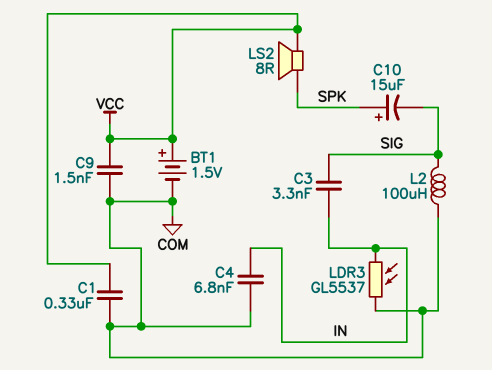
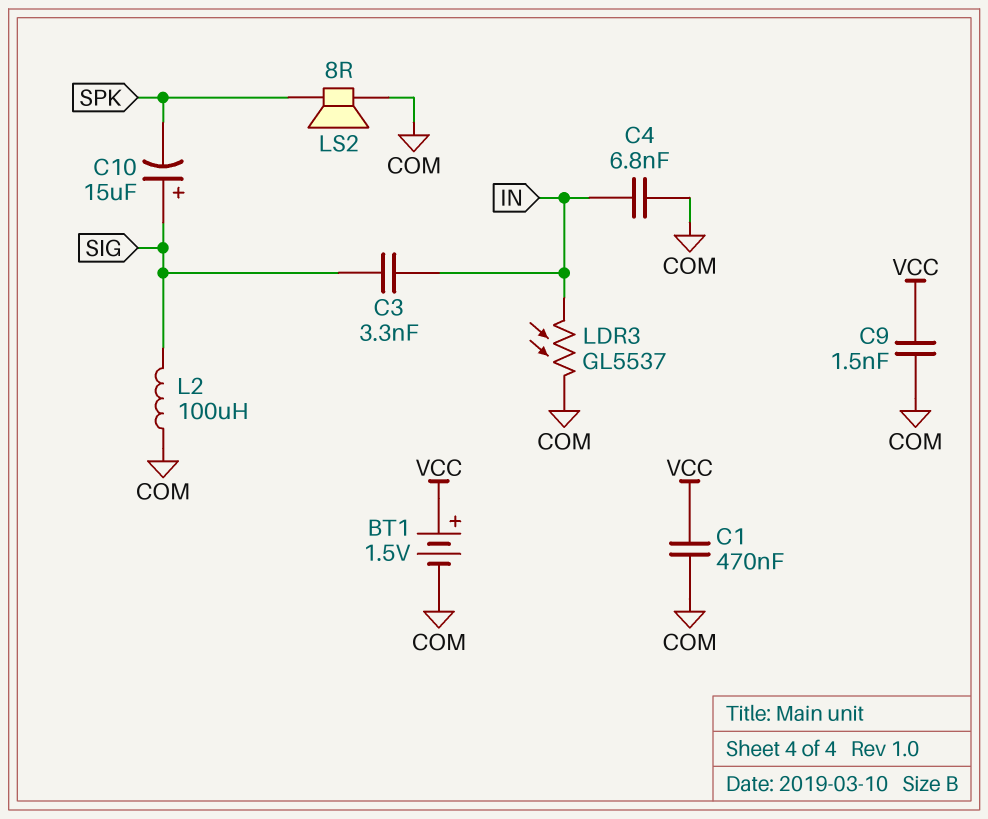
C1: 330nF (COM, VCC) -> 470nF (COM, VCC)
C10: 15uF (plus SPK, minus SIG) -> 15uF (plus SIG, minus SPK)
LS2: speaker 8R (SPK, VCC) -> speaker 8R (COM, SPK)

